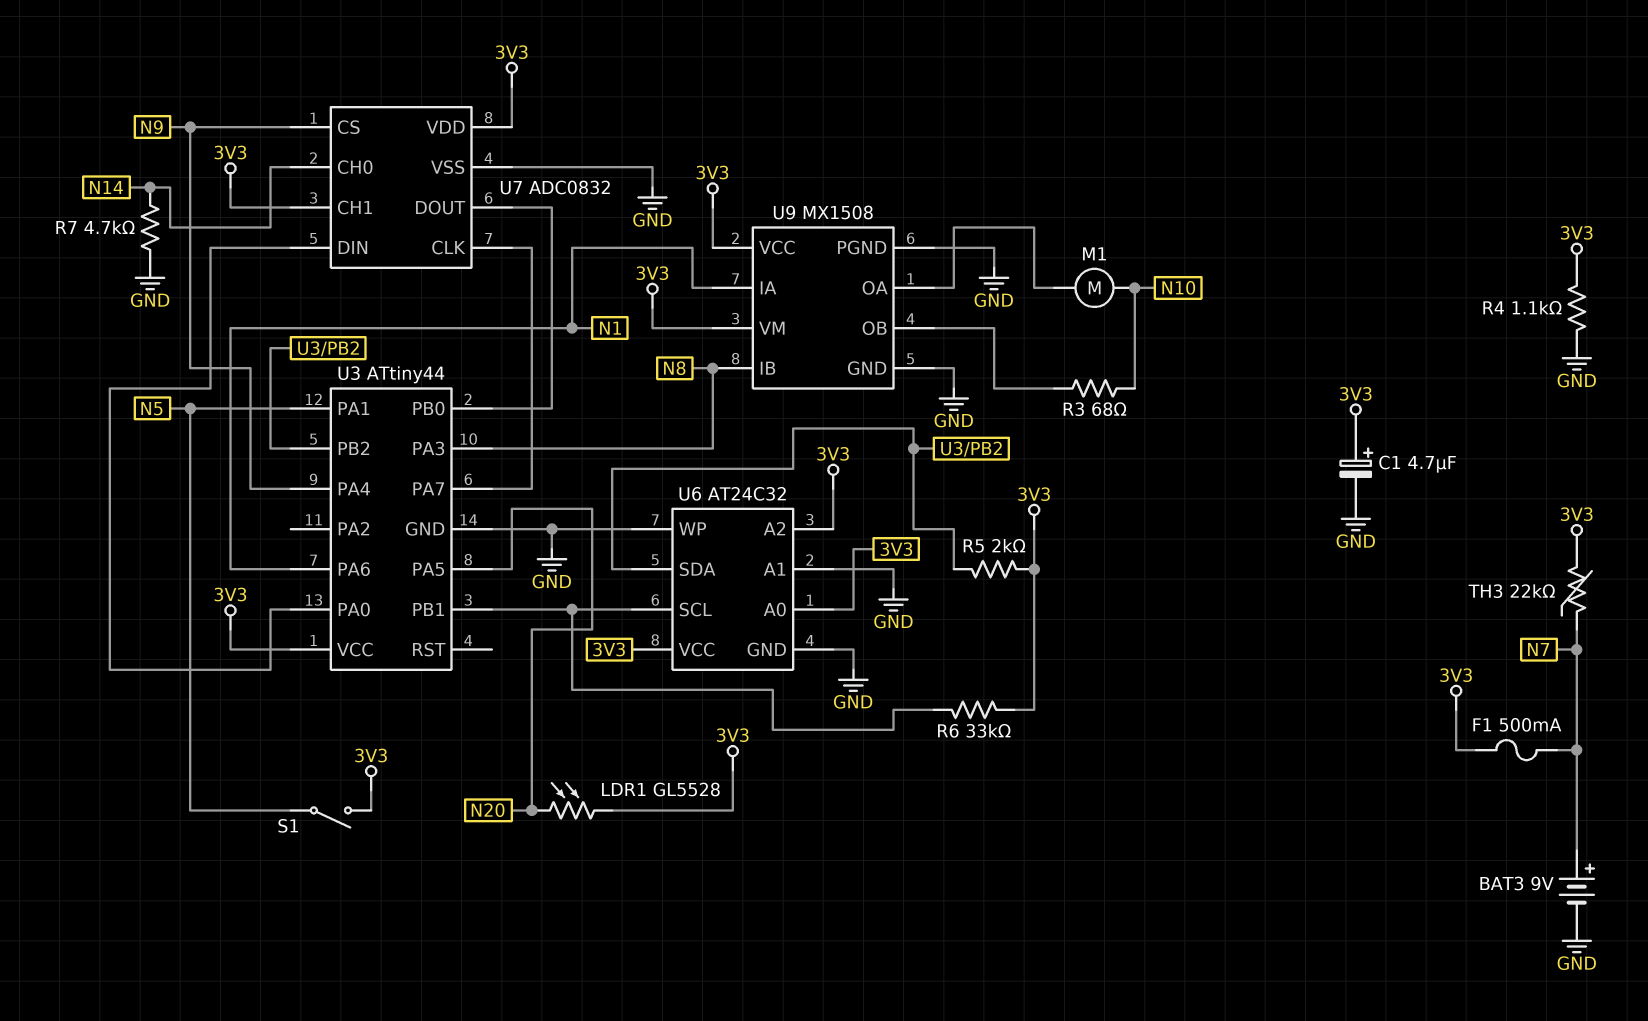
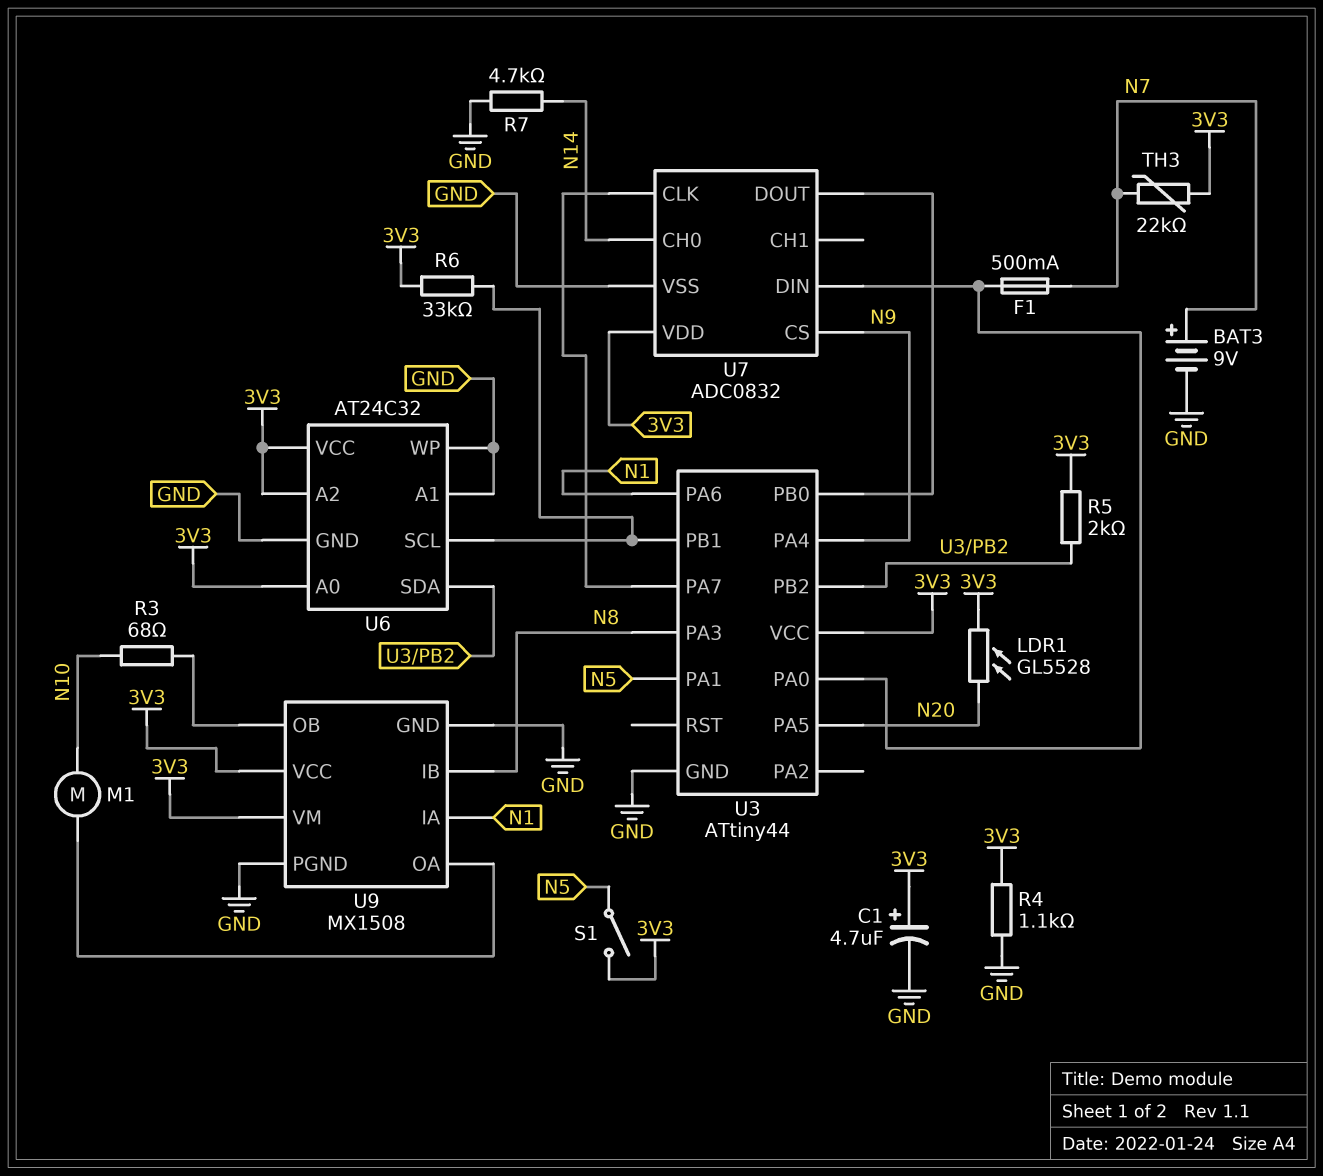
F1: 500mA (3V3, N7) -> 500mA (N7, U3/PA0)
U7 pin CH1: 3V3 -> none

